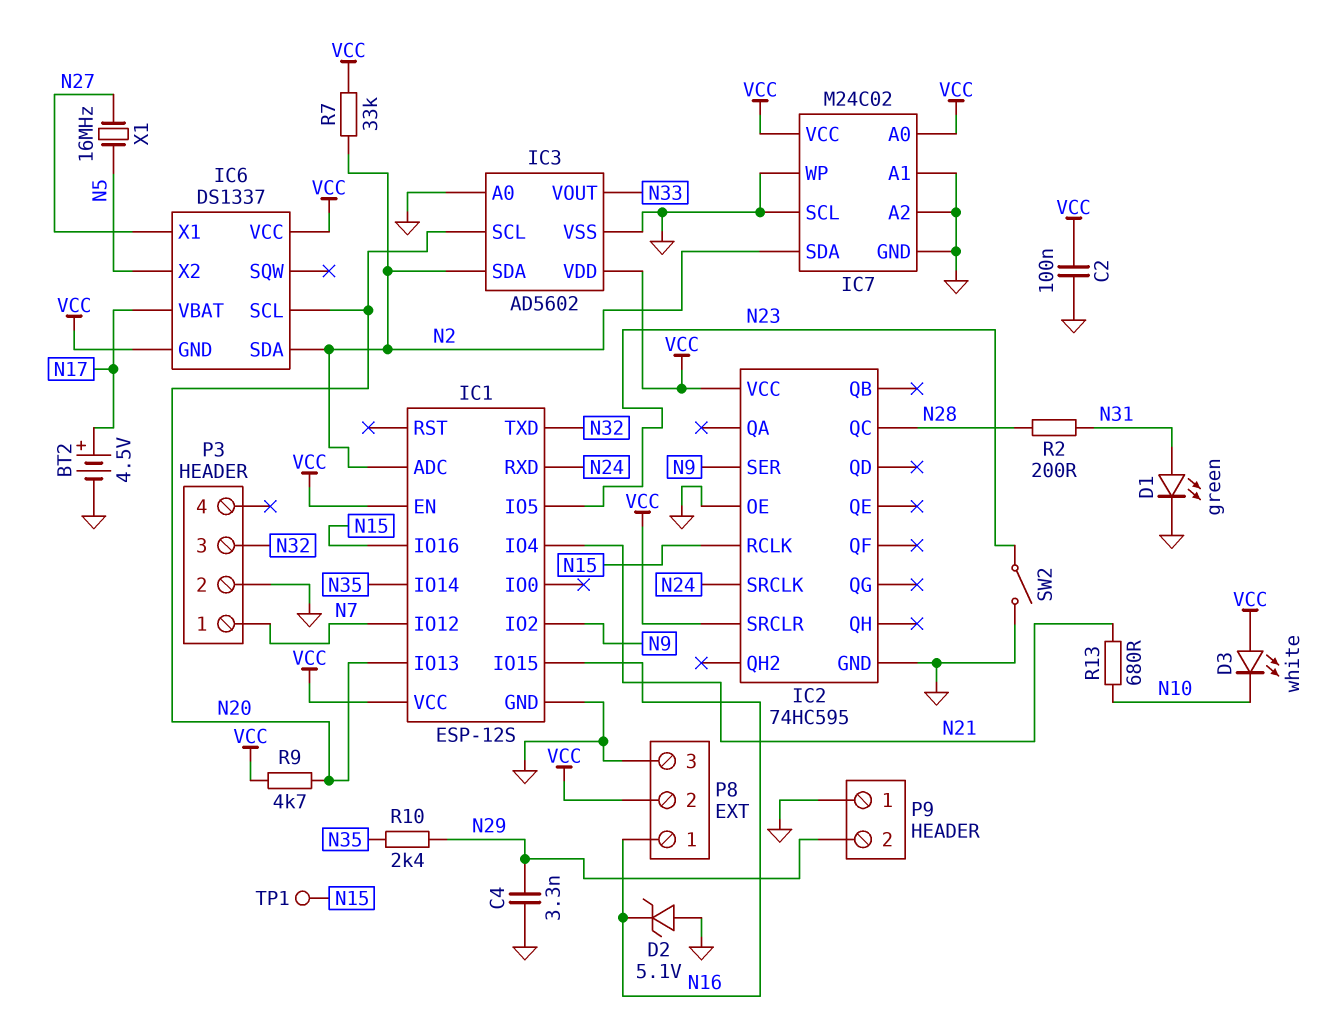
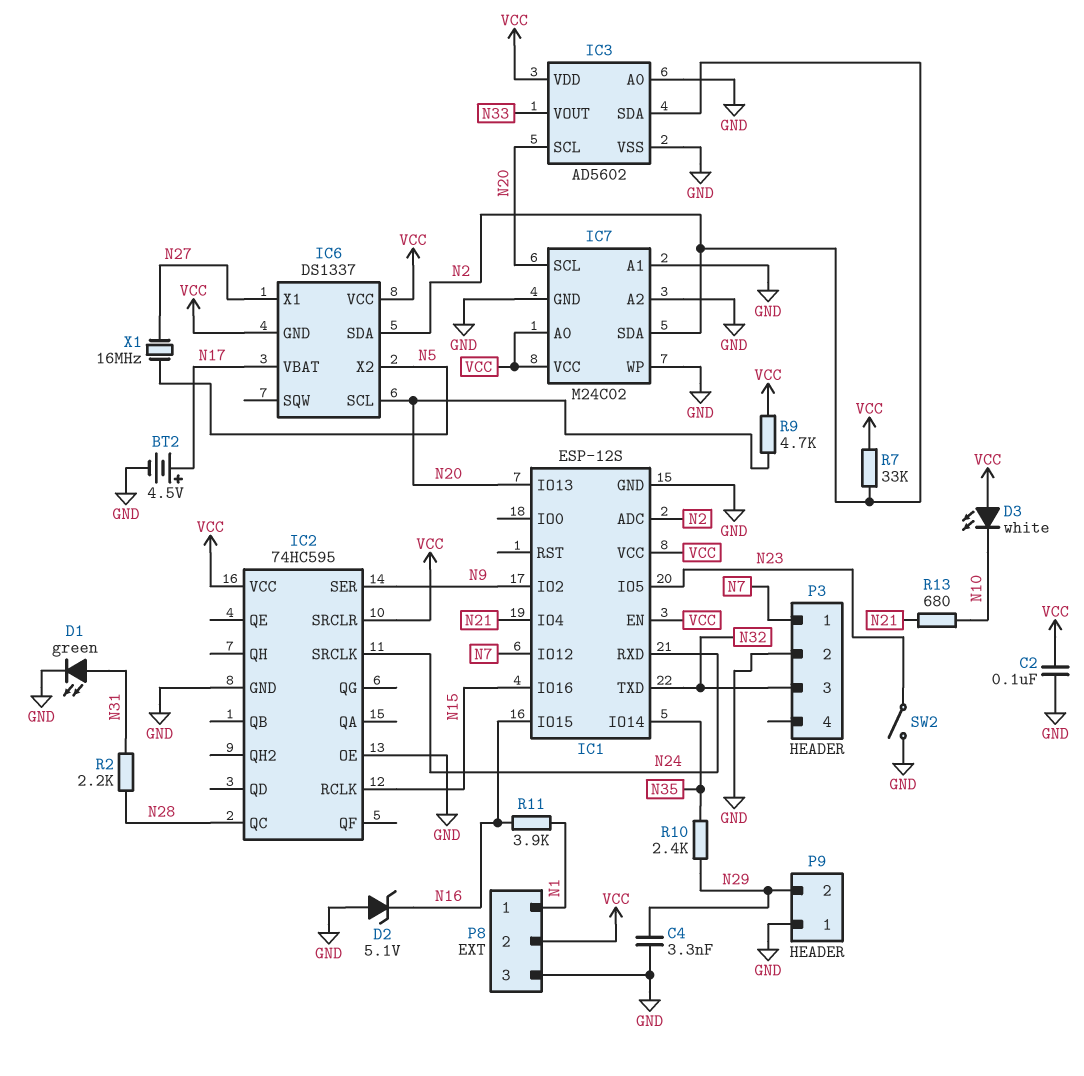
IC7 pin SCL: GND -> N20
P8 pin 1: N16 -> N1
R2: 200 (N28, N31) -> 2.2k (N28, N31)
R11: none -> 3.9k (N1, N16)
TP1: test point (N15) -> none

